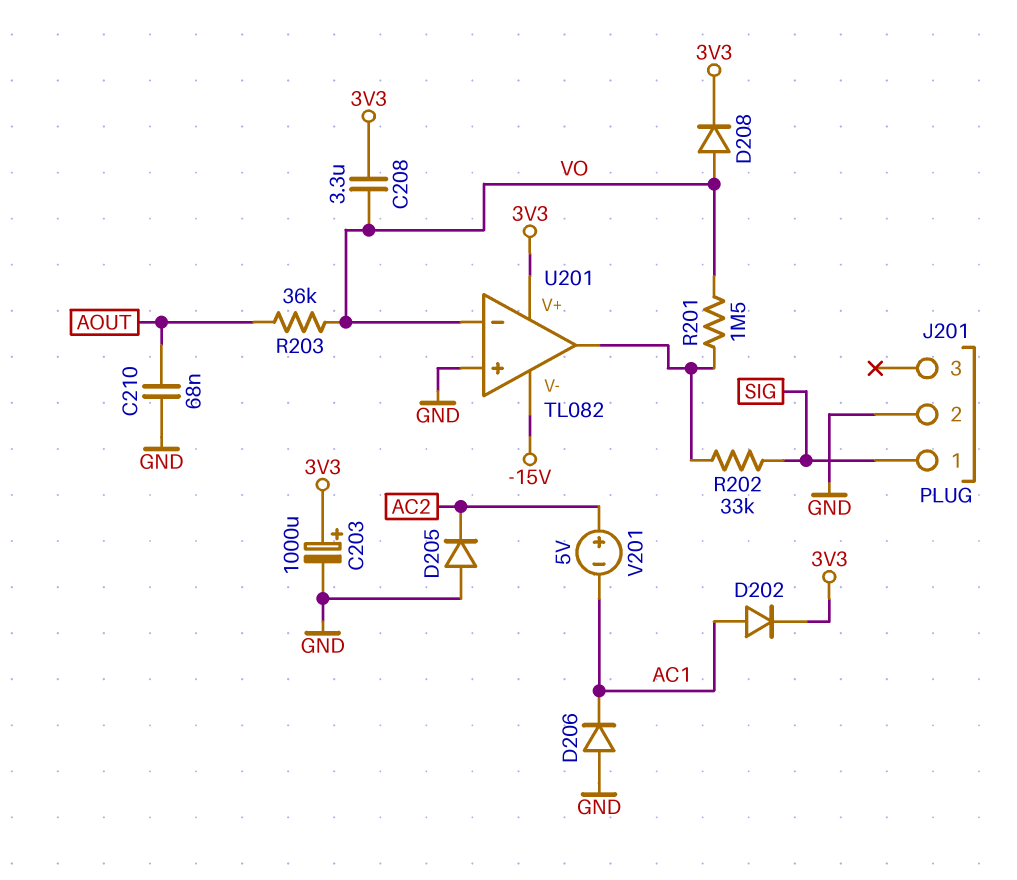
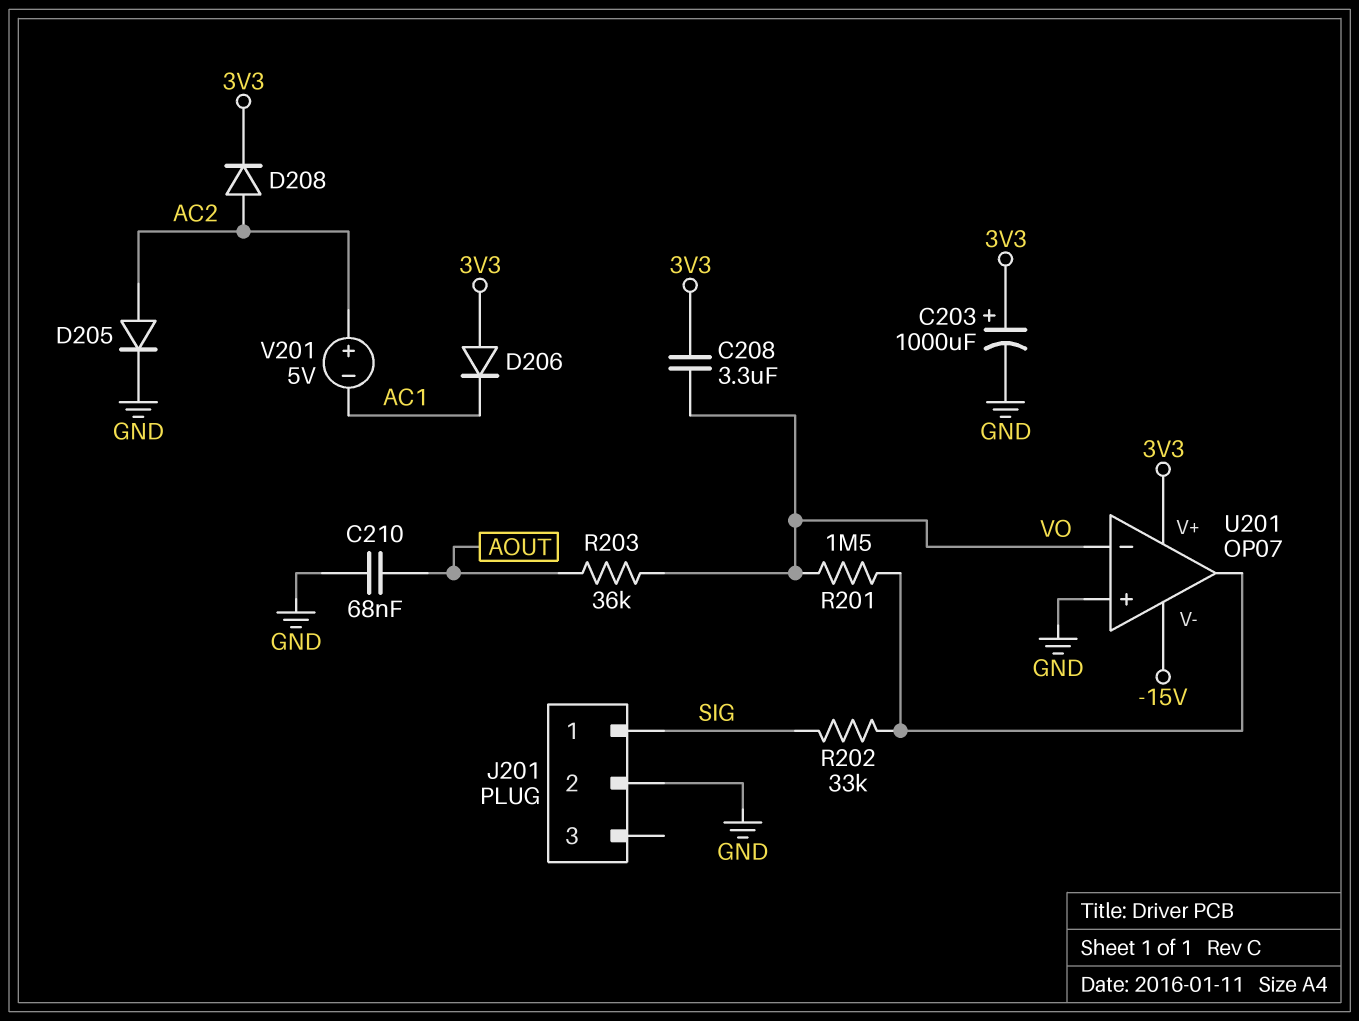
D202: diode (A AC1, K 3V3) -> none
D205: diode (A GND, K AC2) -> diode (A AC2, K GND)
D206: diode (A GND, K AC1) -> diode (A 3V3, K AC1)
D208: diode (A VO, K 3V3) -> diode (A AC2, K 3V3)
U201: TL082 -> OP07

